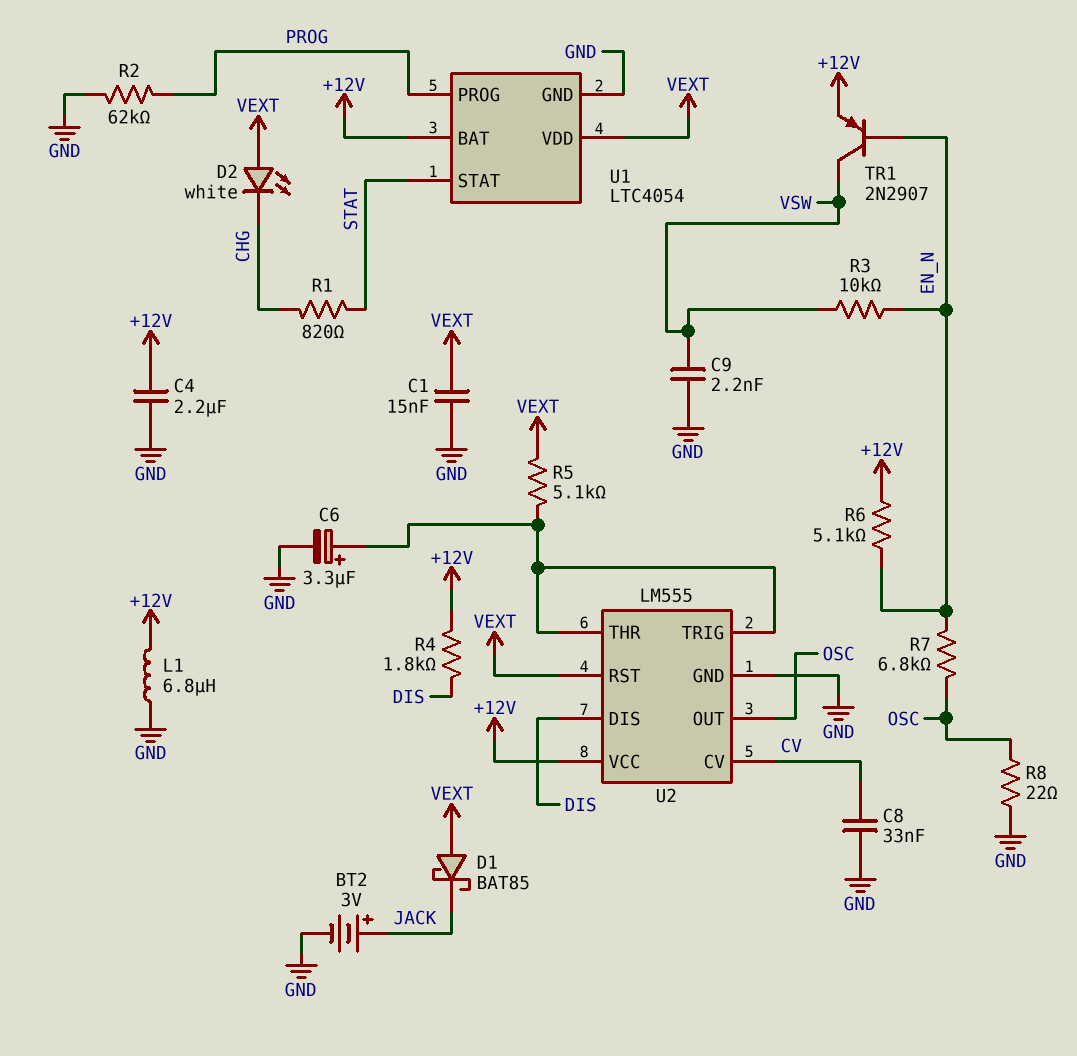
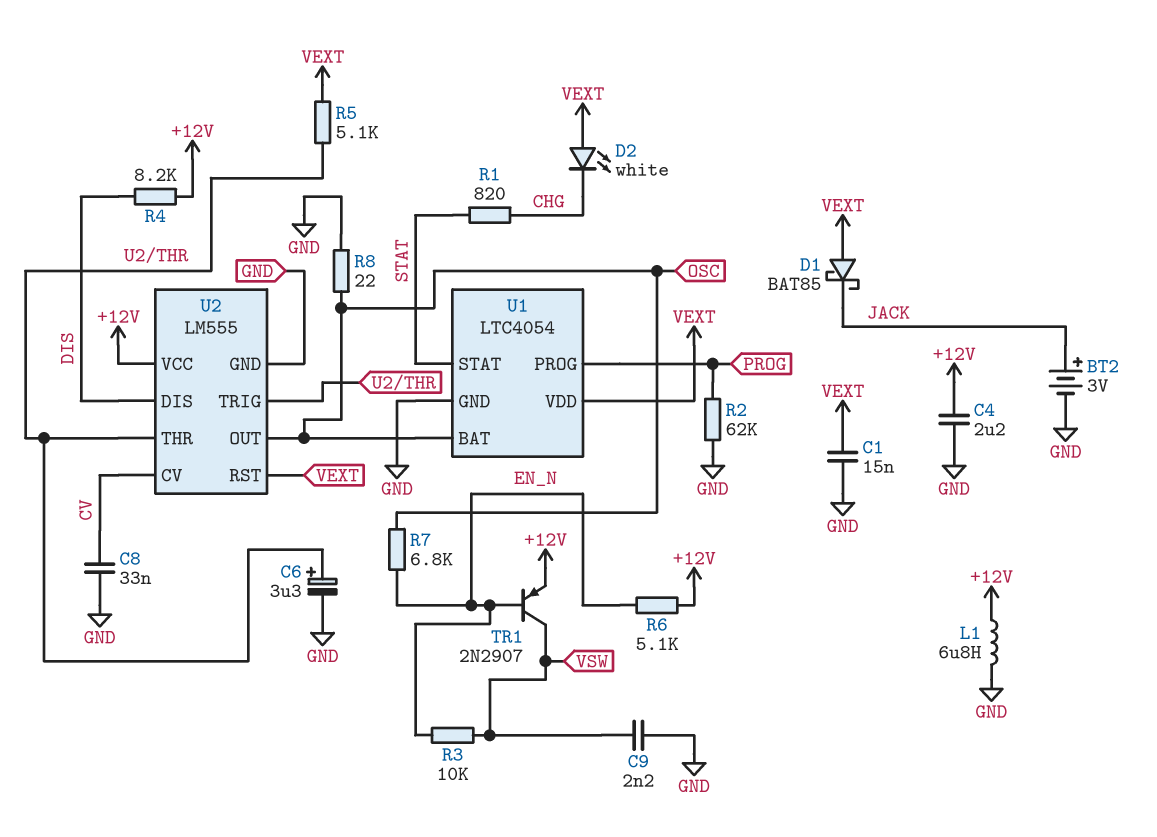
R4: 1.8k (+12V, DIS) -> 8.2k (+12V, DIS)
U1 pin BAT: +12V -> OSC

